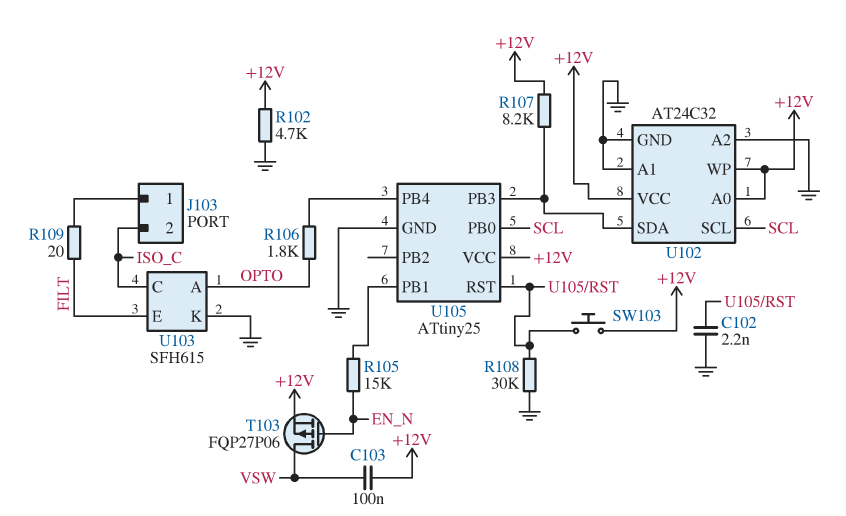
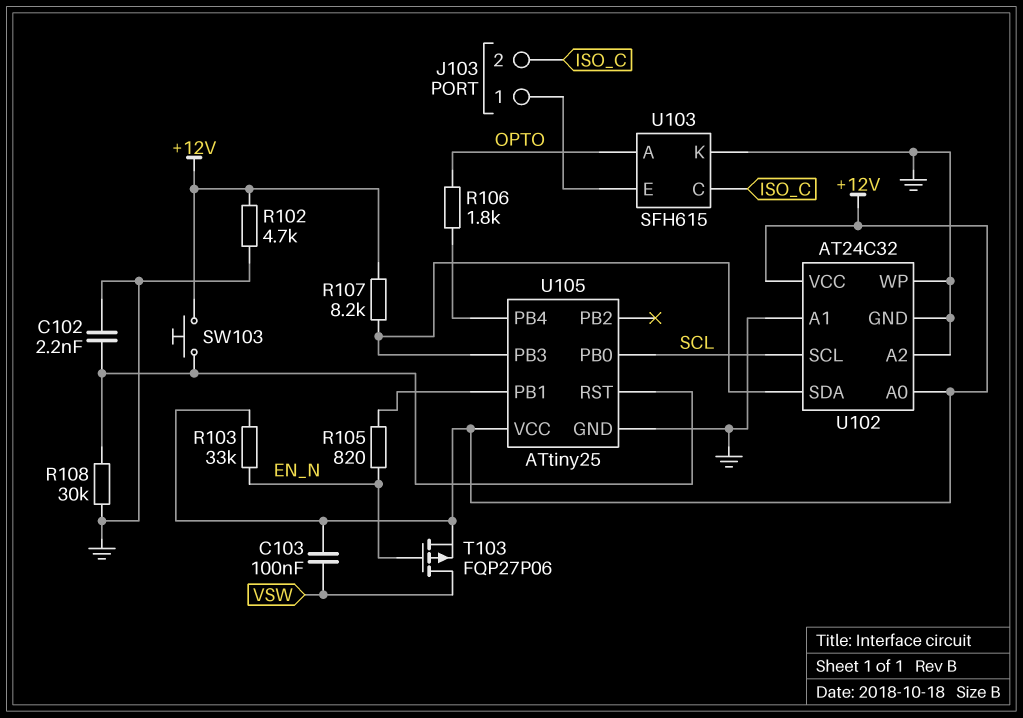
R103: none -> 33k (+12V, EN_N)
R105: 15k (EN_N, U105/PB1) -> 820 (EN_N, U105/PB1)
R109: 20 (FILT, J103/1) -> none
U102 pin WP: +12V -> GND
U103 pin E: FILT -> J103/1

